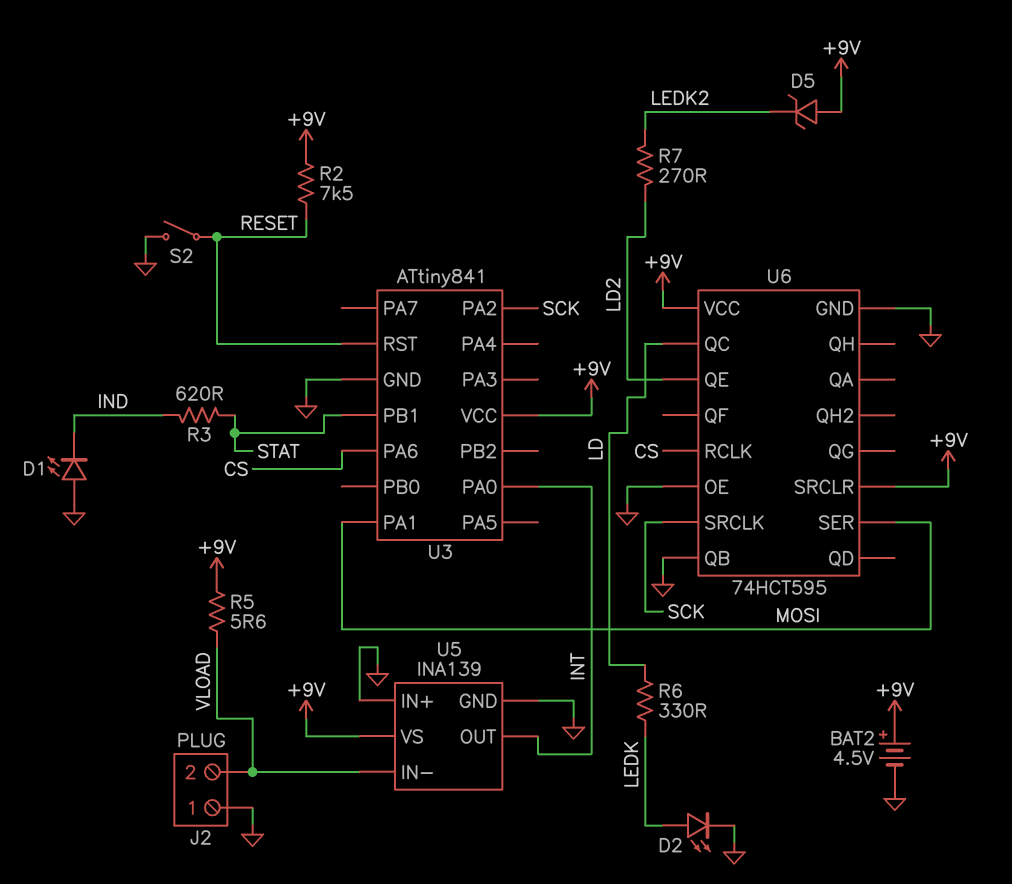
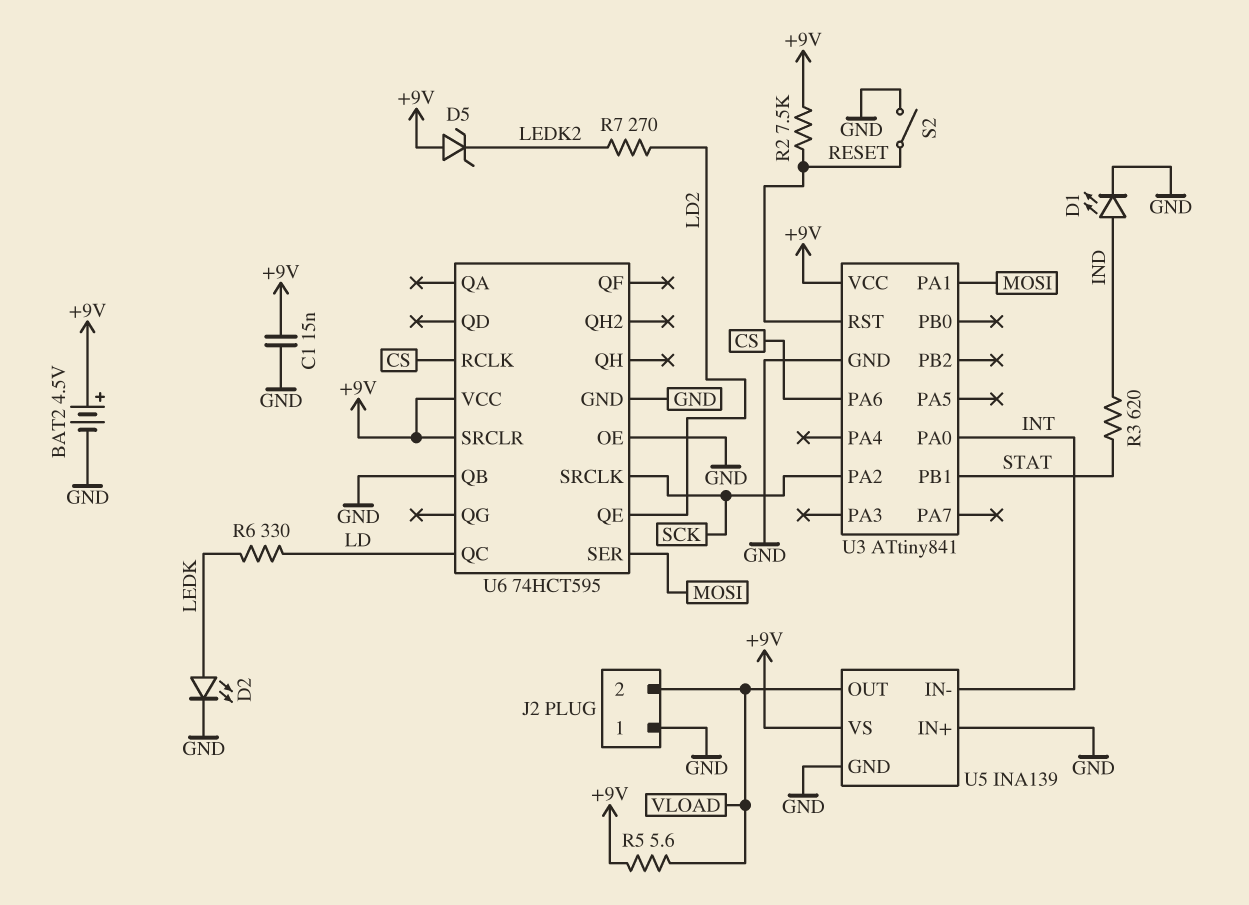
C1: none -> 15nF (+9V, GND)
D1: LED (A GND, K IND) -> LED (A IND, K GND)
U5 pin IN-: VLOAD -> INT
U5 pin OUT: INT -> VLOAD

